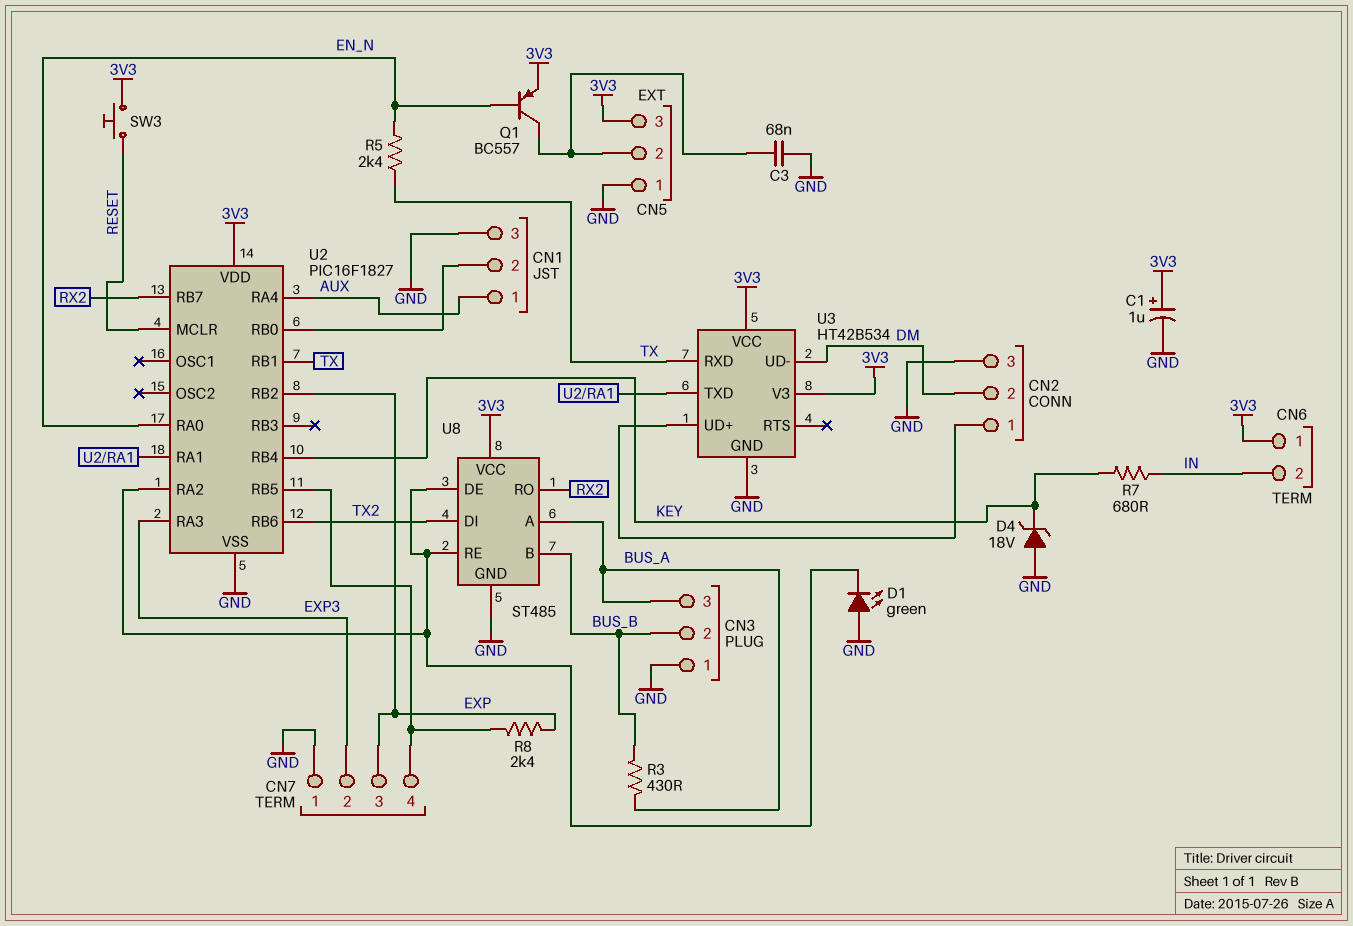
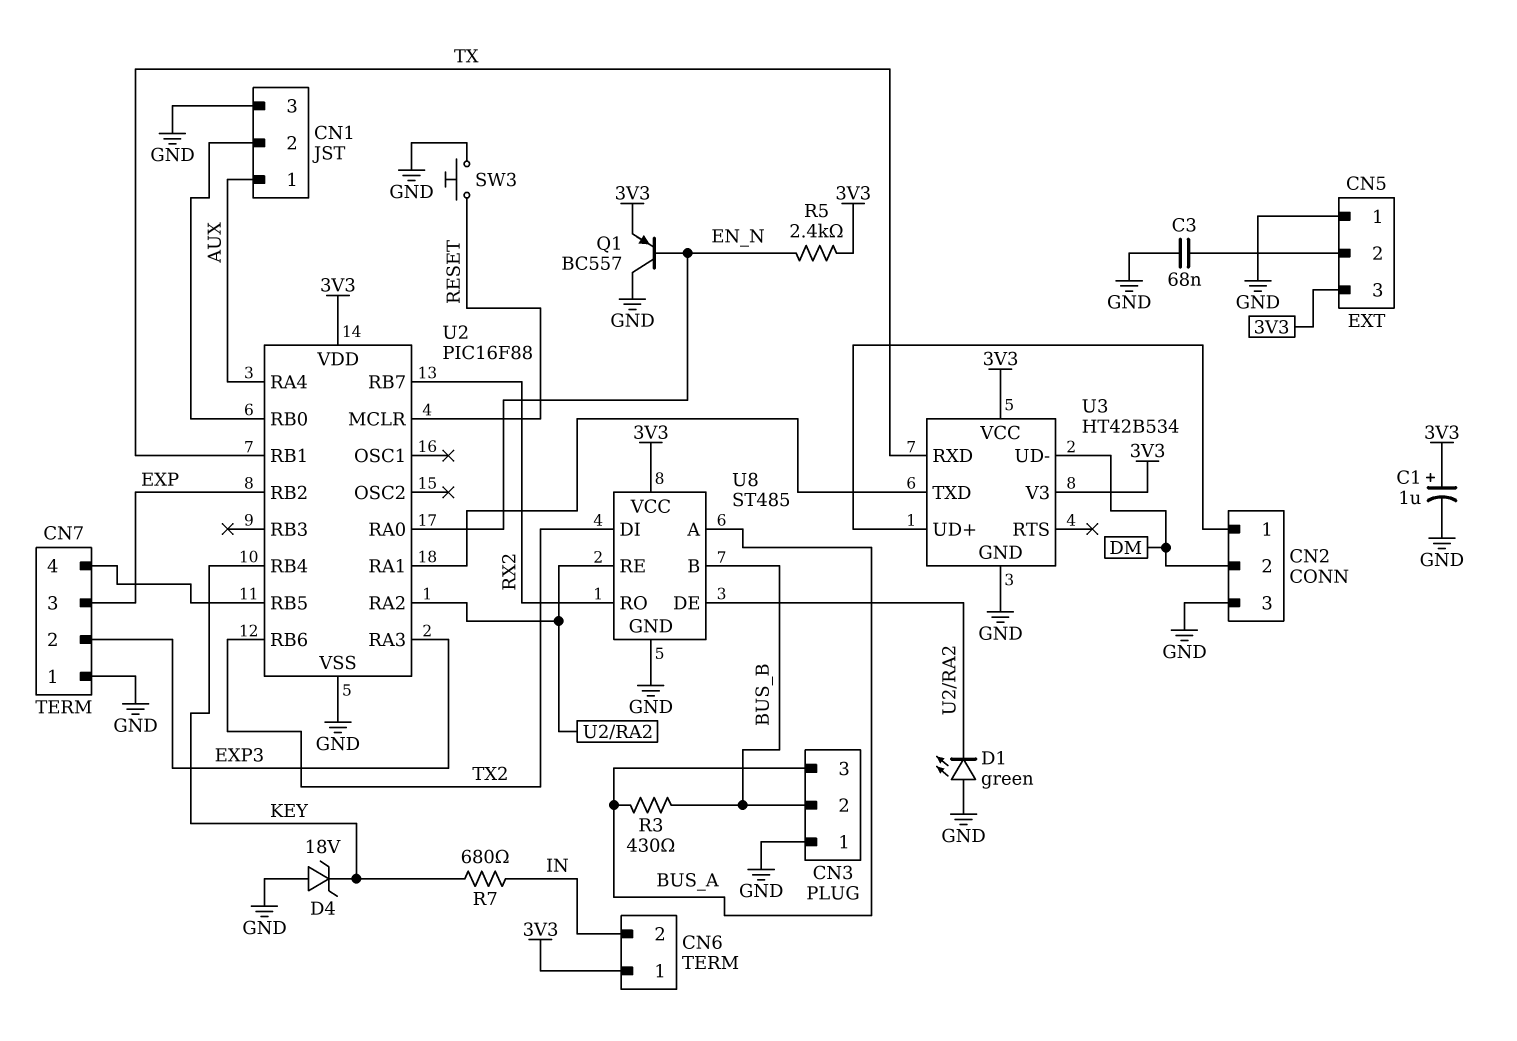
Q1: PNP BC557 (B EN_N, C CN5/2, E 3V3) -> PNP BC557 (B EN_N, C GND, E 3V3)
R5: 2.4k (EN_N, TX) -> 2.4k (3V3, EN_N)
R8: 2.4k (CN7/4, EXP) -> none
SW3: button (3V3, RESET) -> button (GND, RESET)
U2: PIC16F1827 -> PIC16F88

